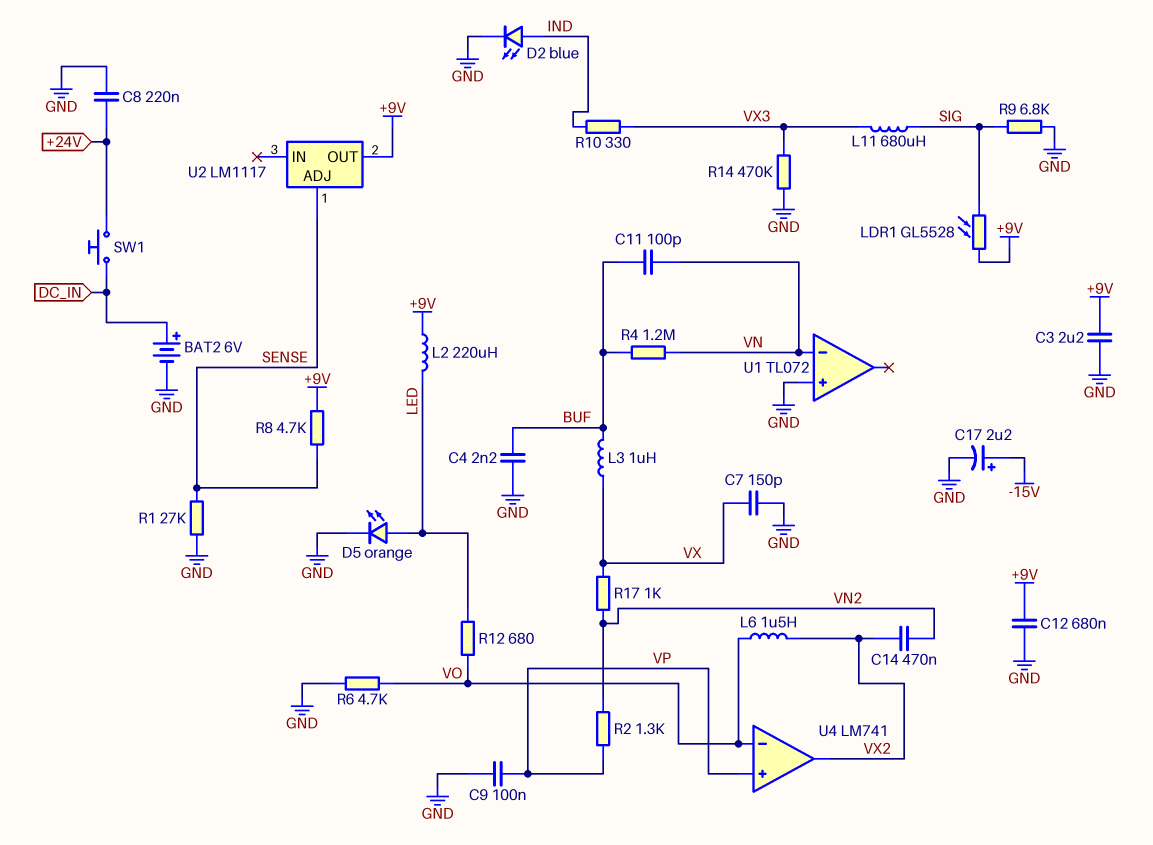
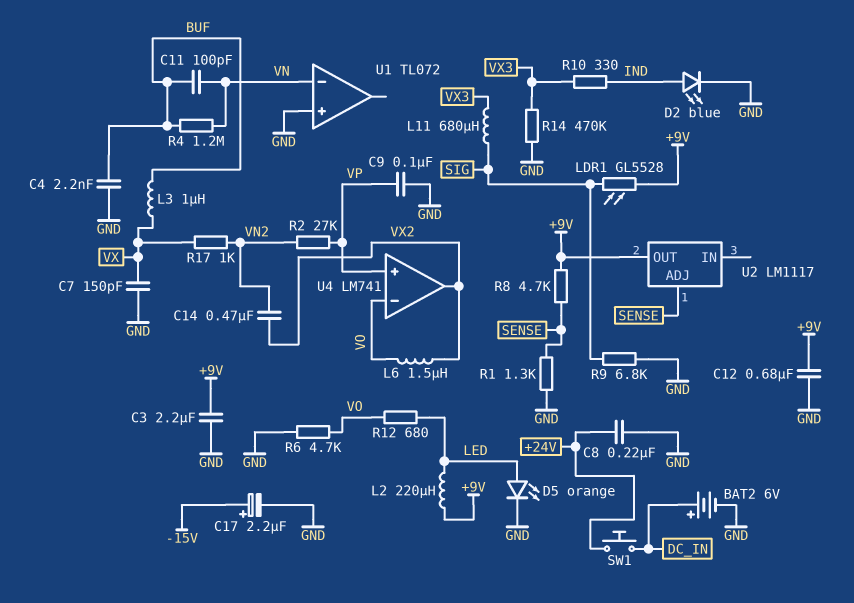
R1: 27k (GND, SENSE) -> 1.3k (GND, SENSE)
R2: 1.3k (VN2, VP) -> 27k (VN2, VP)

